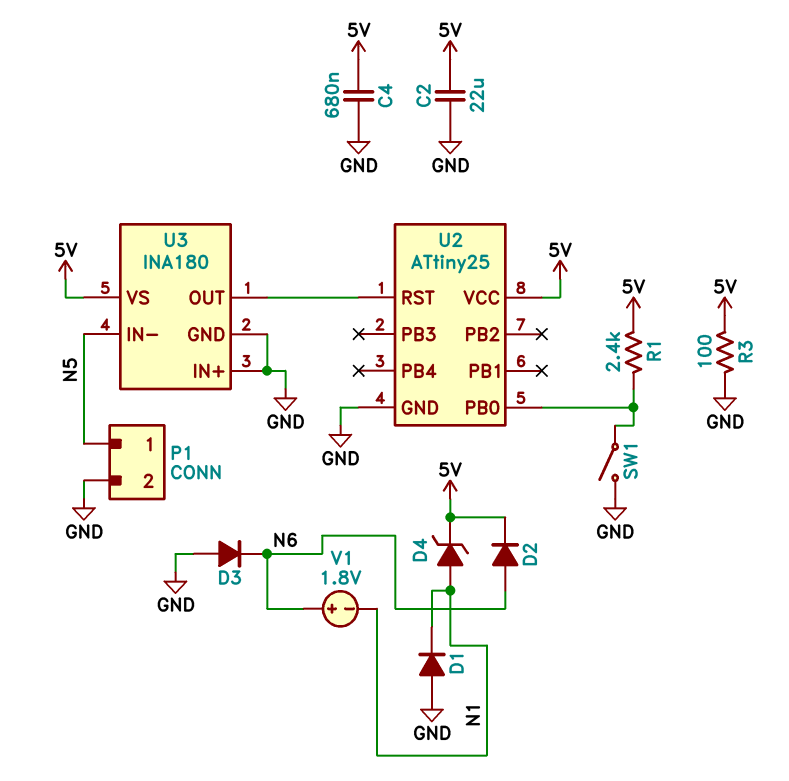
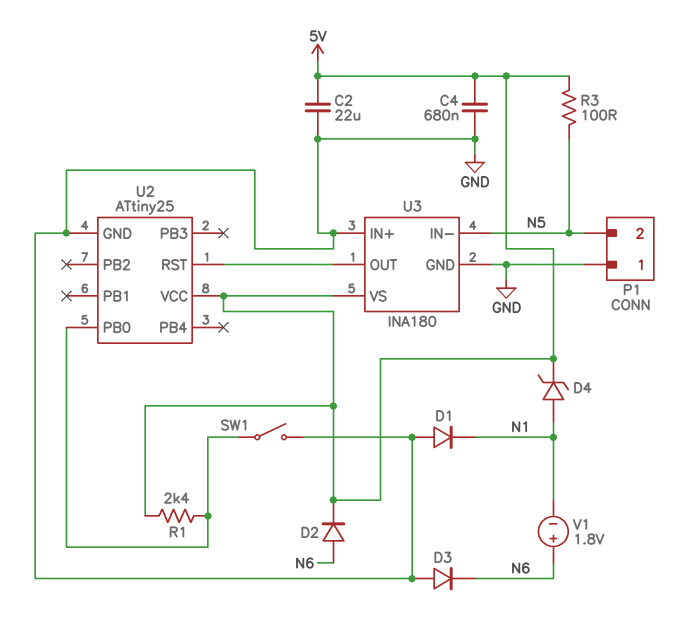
P1 pin 1: N5 -> GND
P1 pin 2: GND -> N5
R3: 100 (5V, GND) -> 100 (5V, N5)

